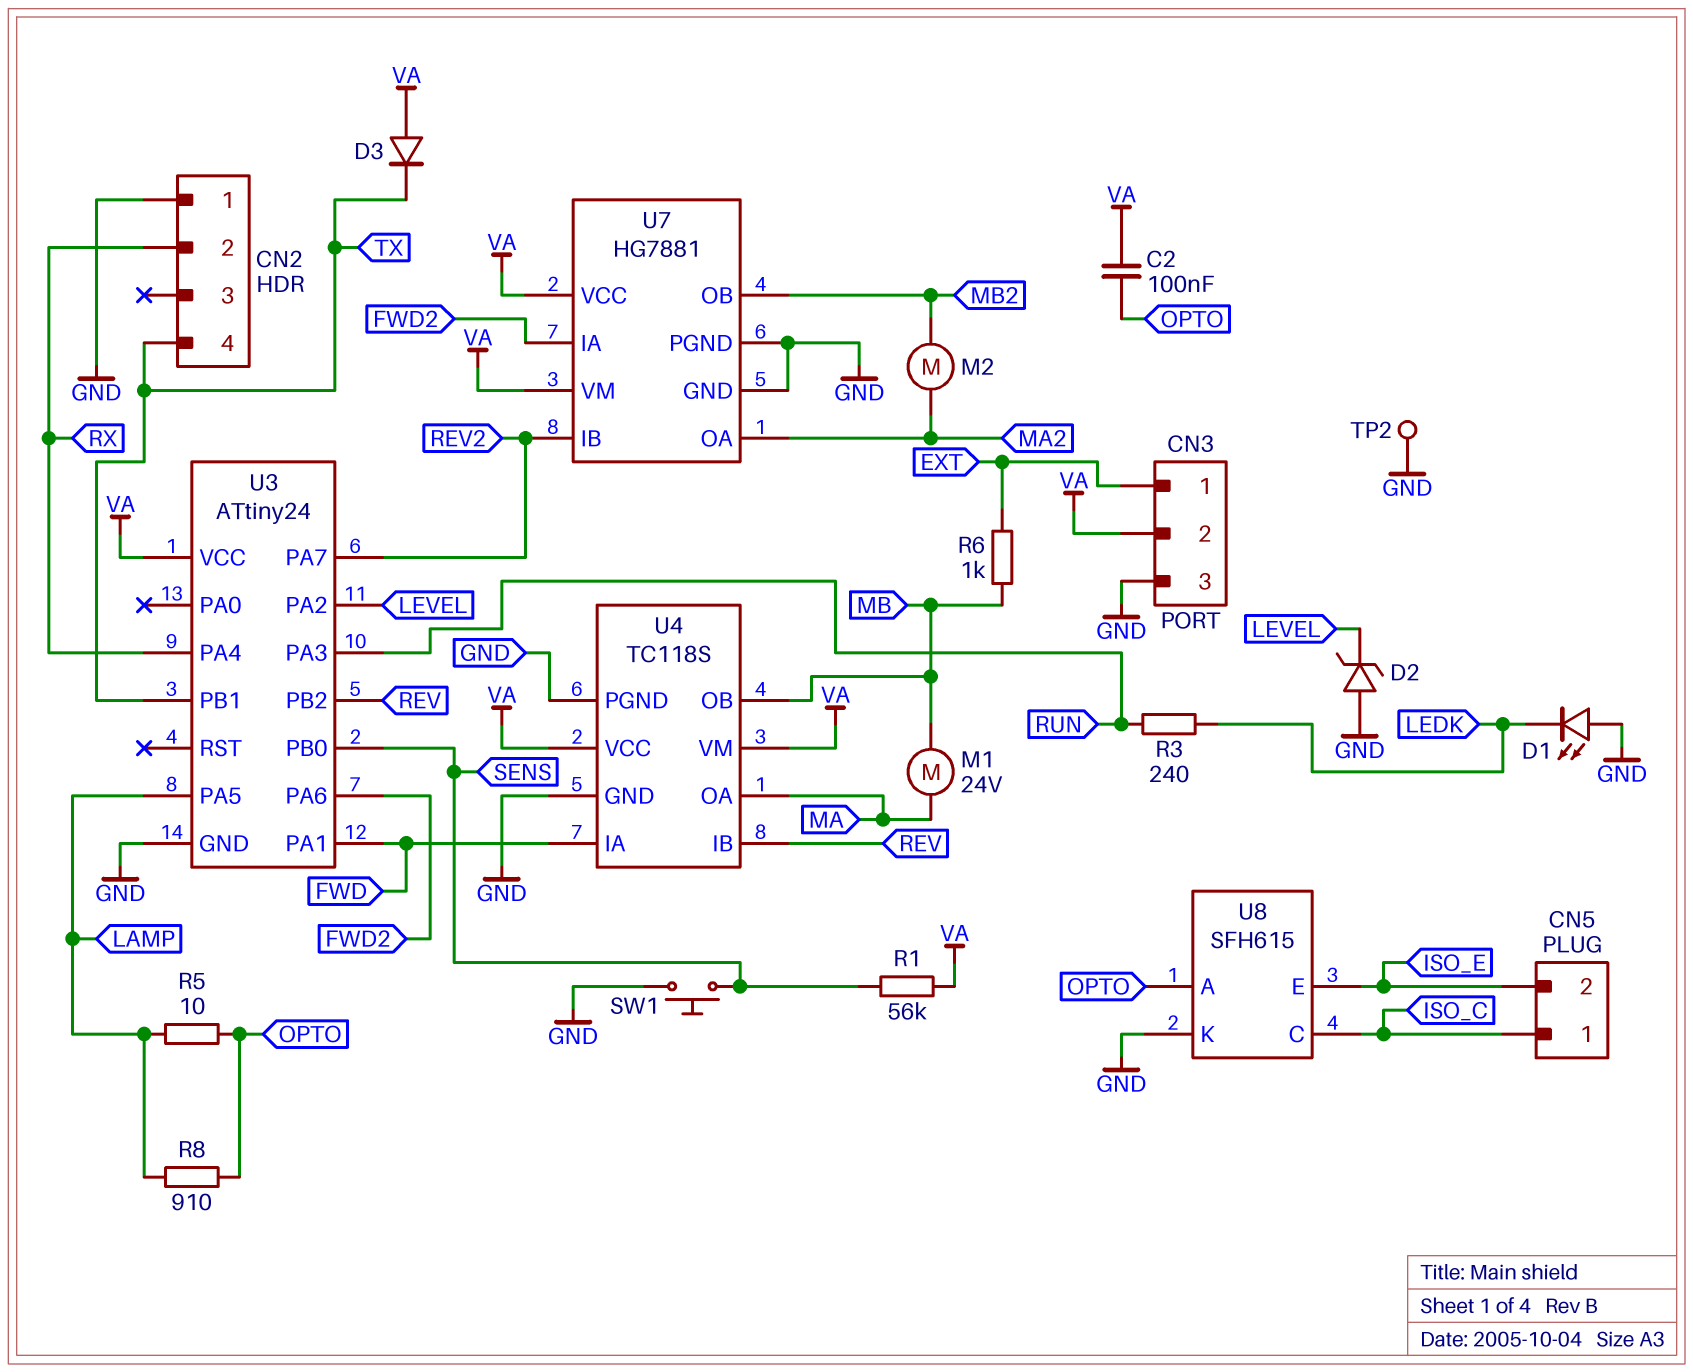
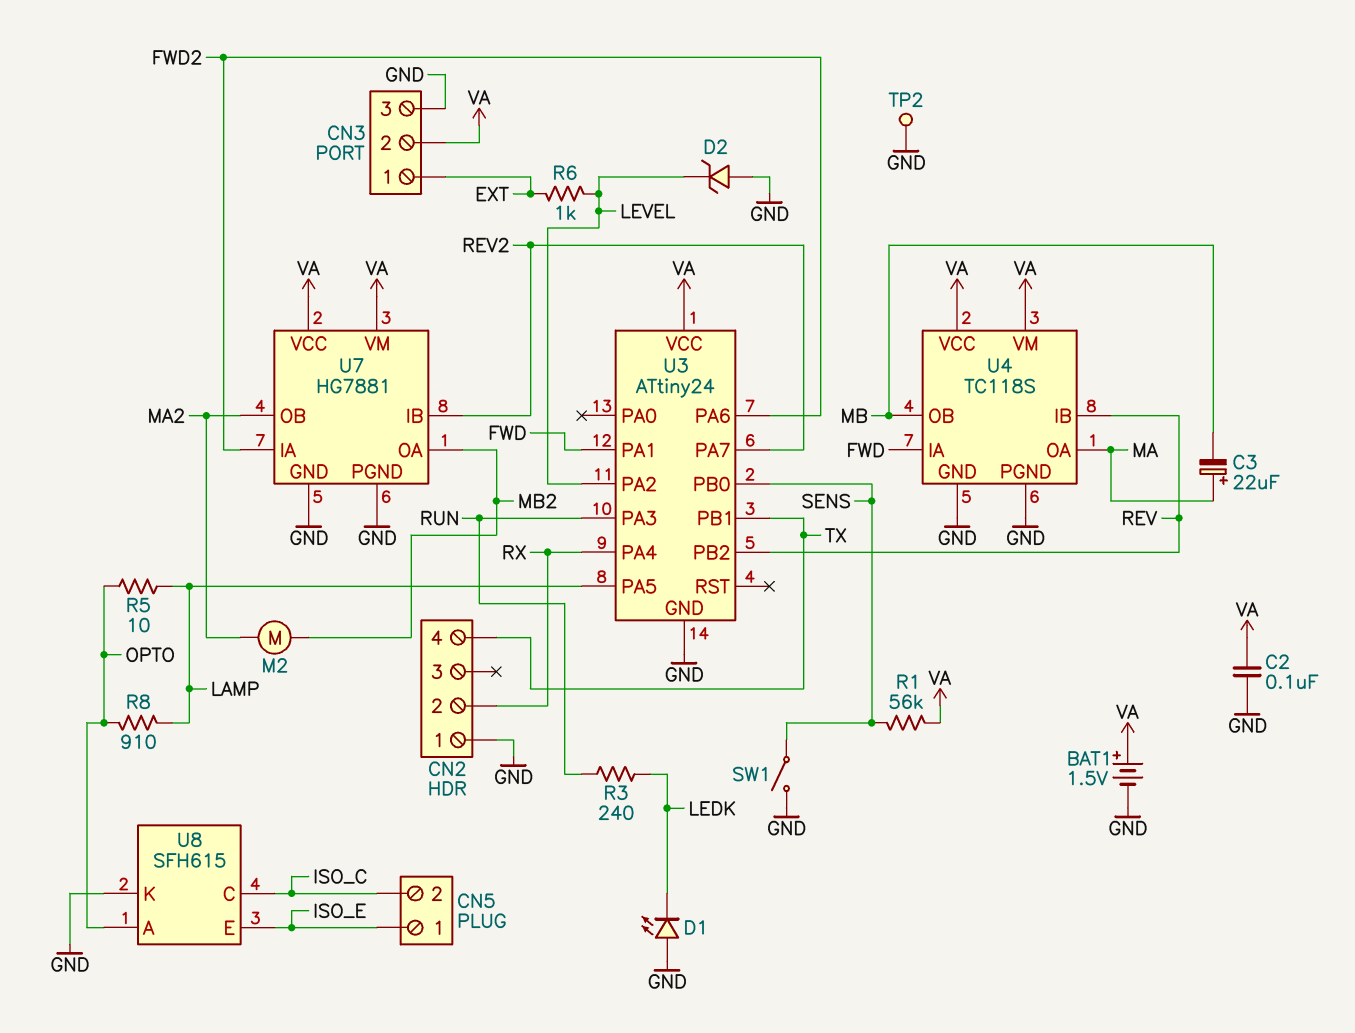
BAT1: none -> 1.5V (plus VA, minus GND)
C2: 100nF (OPTO, VA) -> 100nF (GND, VA)
C3: none -> 22uF (plus MA, minus MB)
CN5 pin 1: ISO_C -> ISO_E
CN5 pin 2: ISO_E -> ISO_C
D3: diode (A VA, K TX) -> none
M1: motor 24V (MA, MB) -> none
R6: 1k (EXT, MB) -> 1k (EXT, LEVEL)
SW1: button (GND, SENS) -> switch (GND, SENS)
U7 pin OA: MA2 -> MB2
U7 pin OB: MB2 -> MA2

